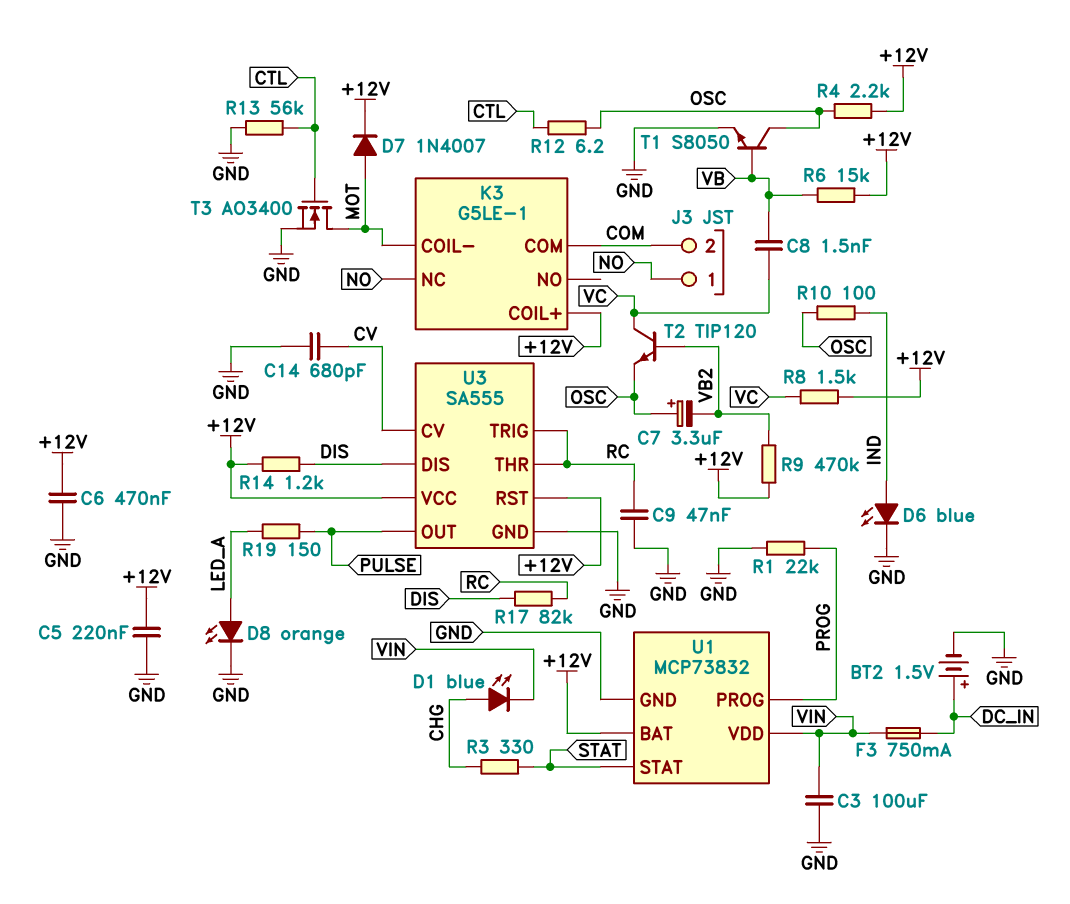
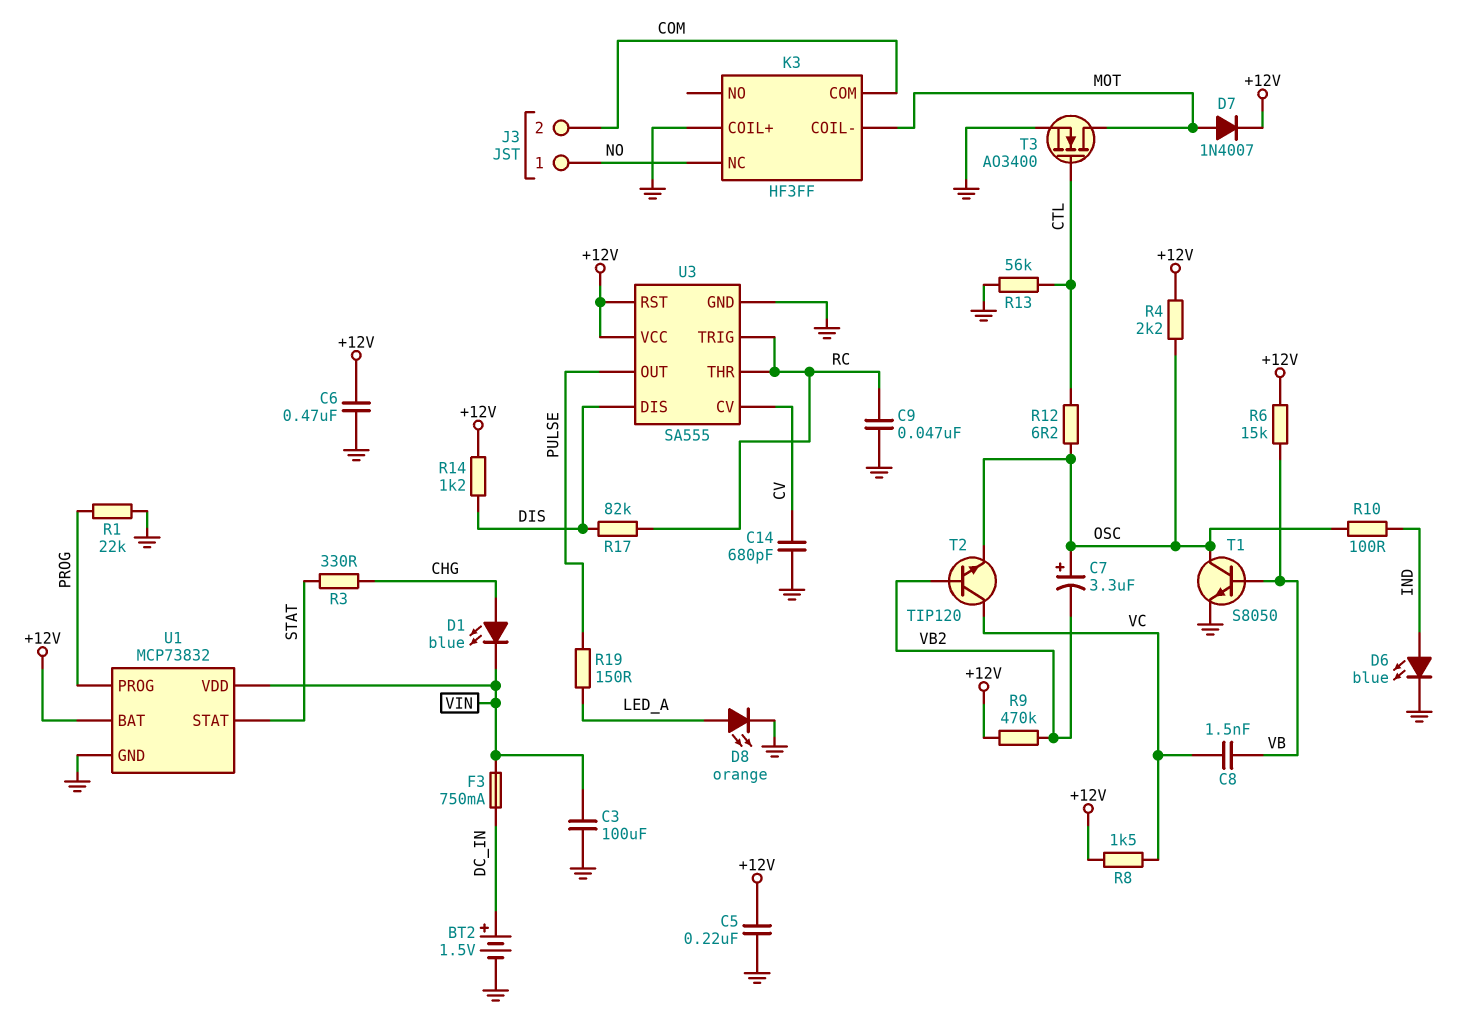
K3: G5LE-1 -> HF3FF
K3 pin COIL+: +12V -> GND

